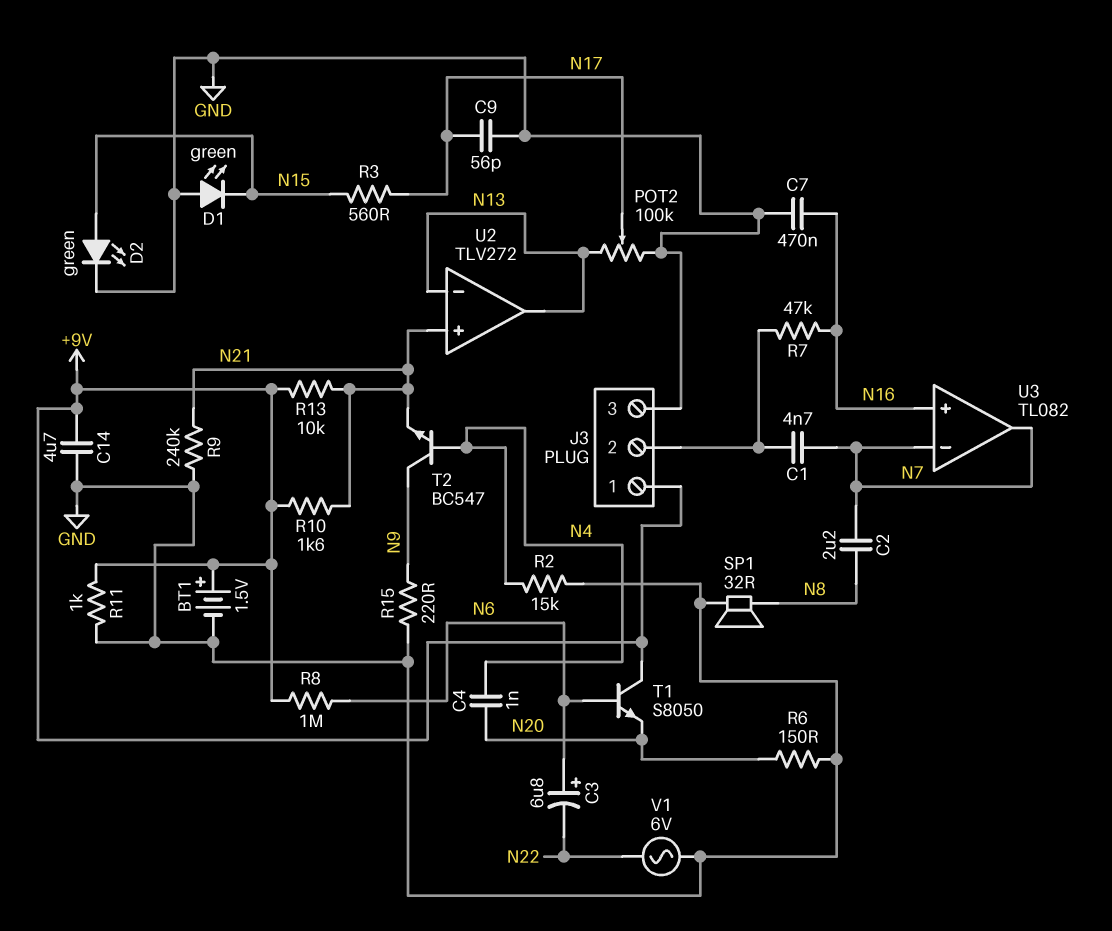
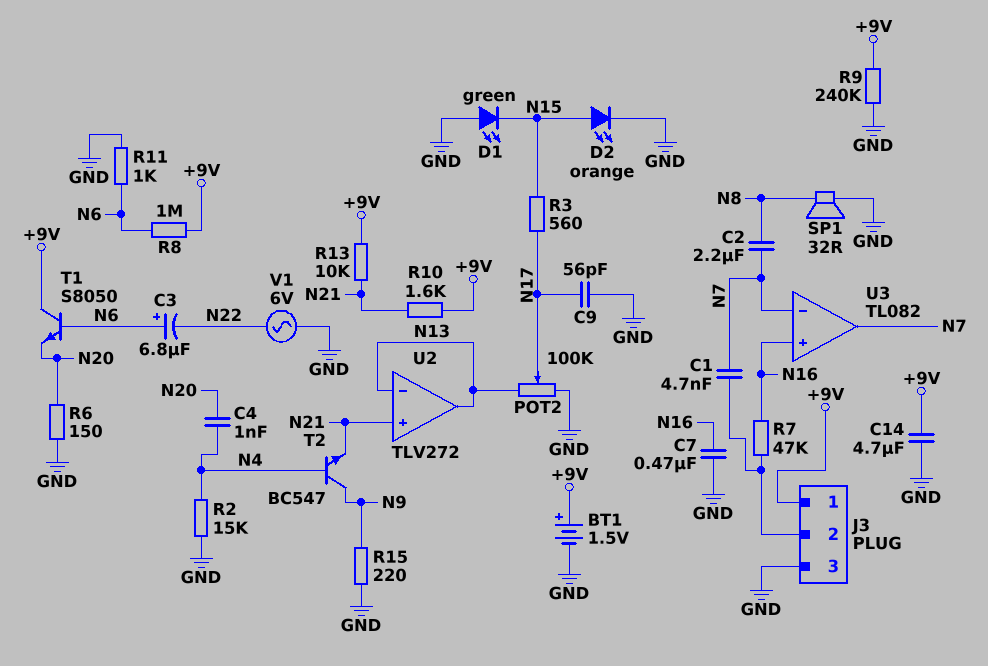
D2: LED green (A N15, K GND) -> LED orange (A N15, K GND)
R9: 240k (GND, N21) -> 240k (+9V, GND)
R11: 1k (+9V, GND) -> 1k (GND, N6)

